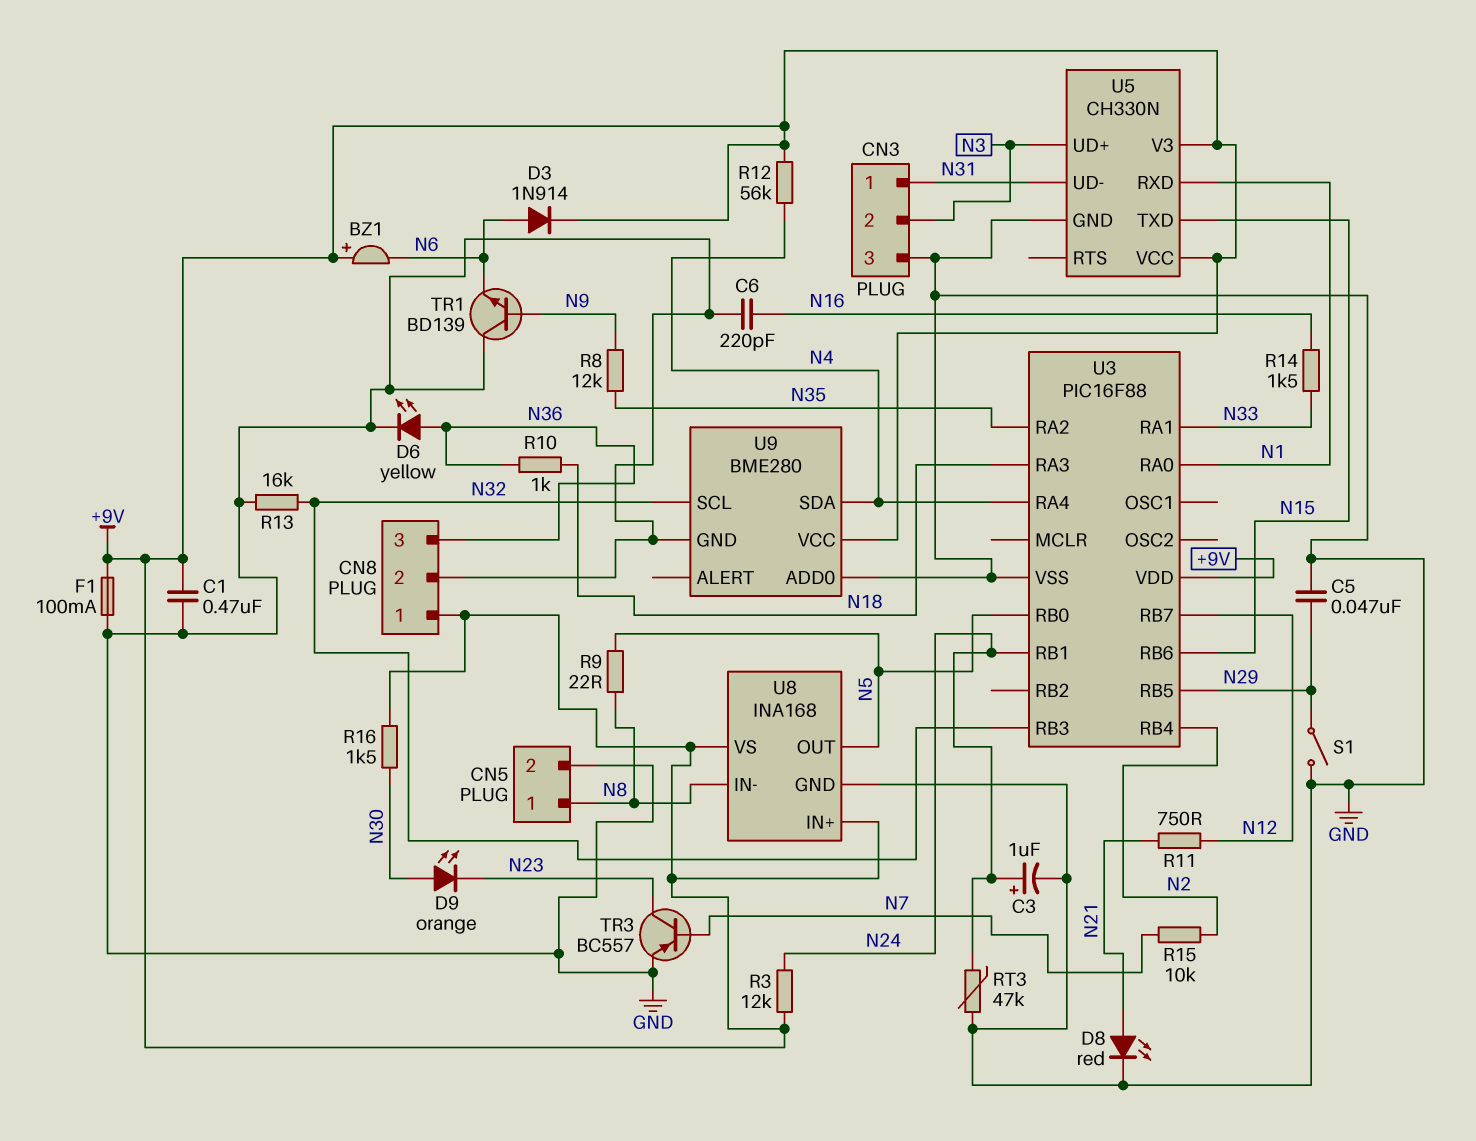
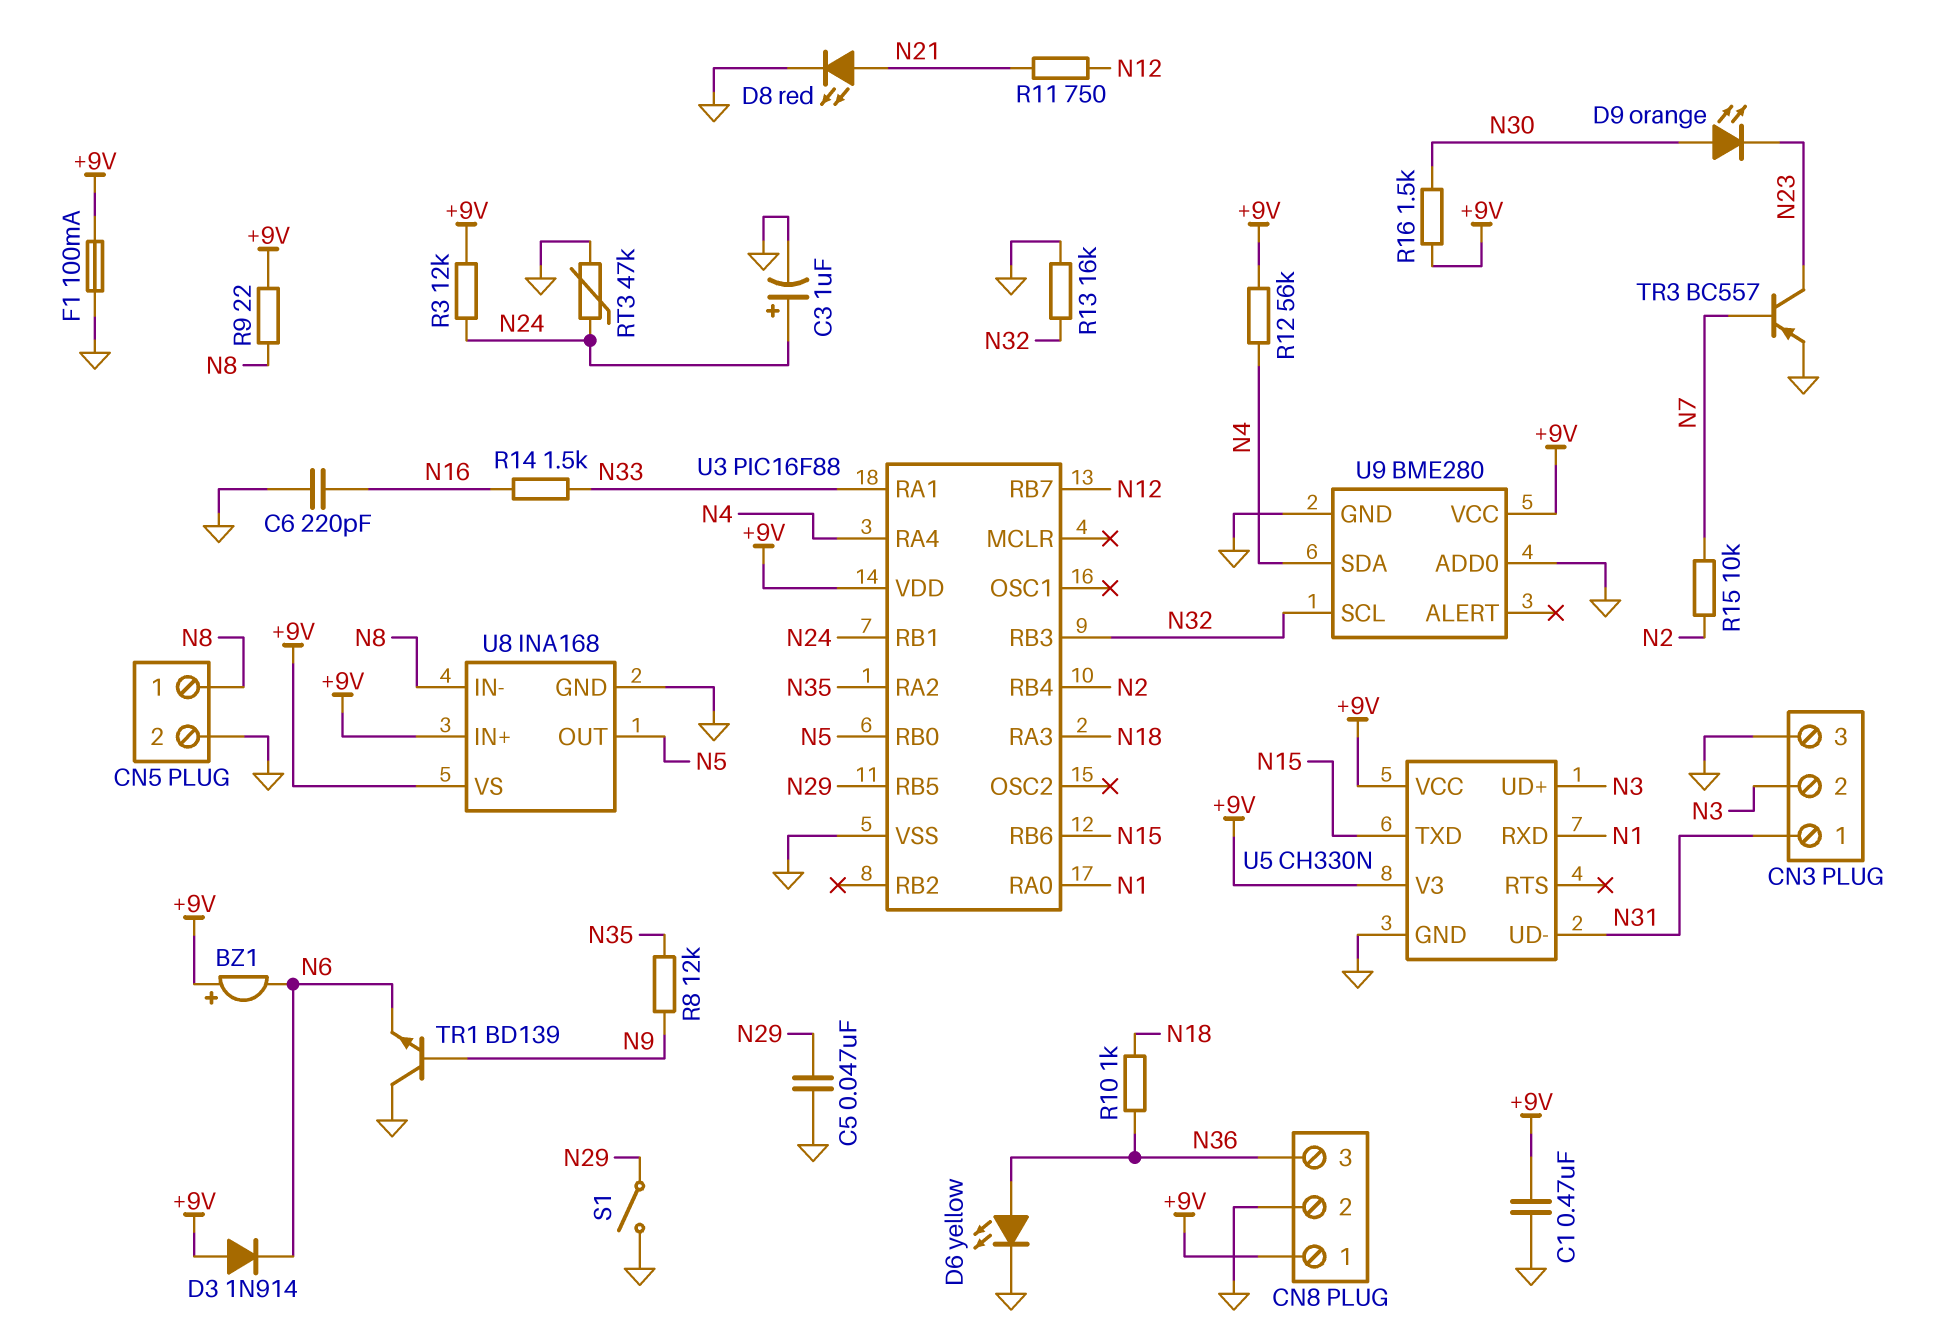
D3: diode 1N914 (A N6, K +9V) -> diode 1N914 (A +9V, K N6)
R9: 22 (N5, N8) -> 22 (+9V, N8)

